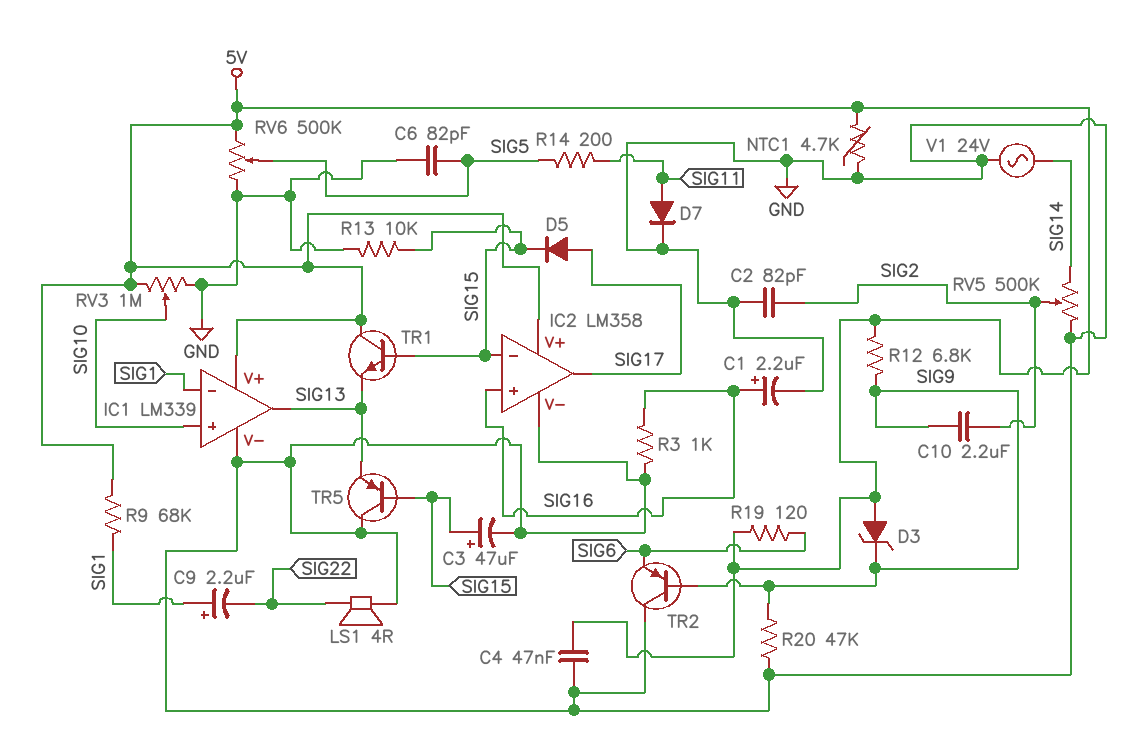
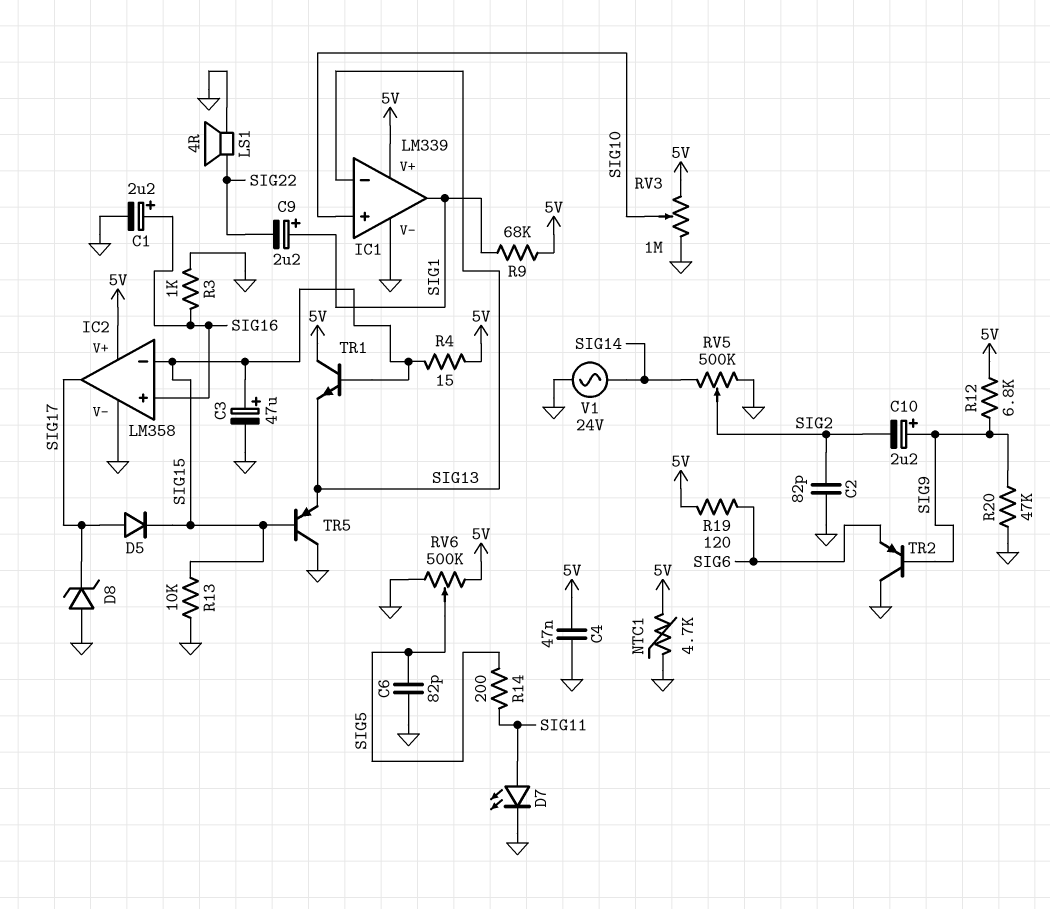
C10: 2.2uF (SIG2, SIG9) -> 2.2uF (plus SIG9, minus SIG2)
D3: zener (A 5V, K SIG9) -> none
D7: diode (A SIG11, K GND) -> LED (A SIG11, K GND)
D8: none -> zener (A GND, K SIG17)
IC1 pin in-: SIG1 -> SIG13
IC1 pin out: SIG13 -> SIG1
R4: none -> 15 (5V, SIG15)

